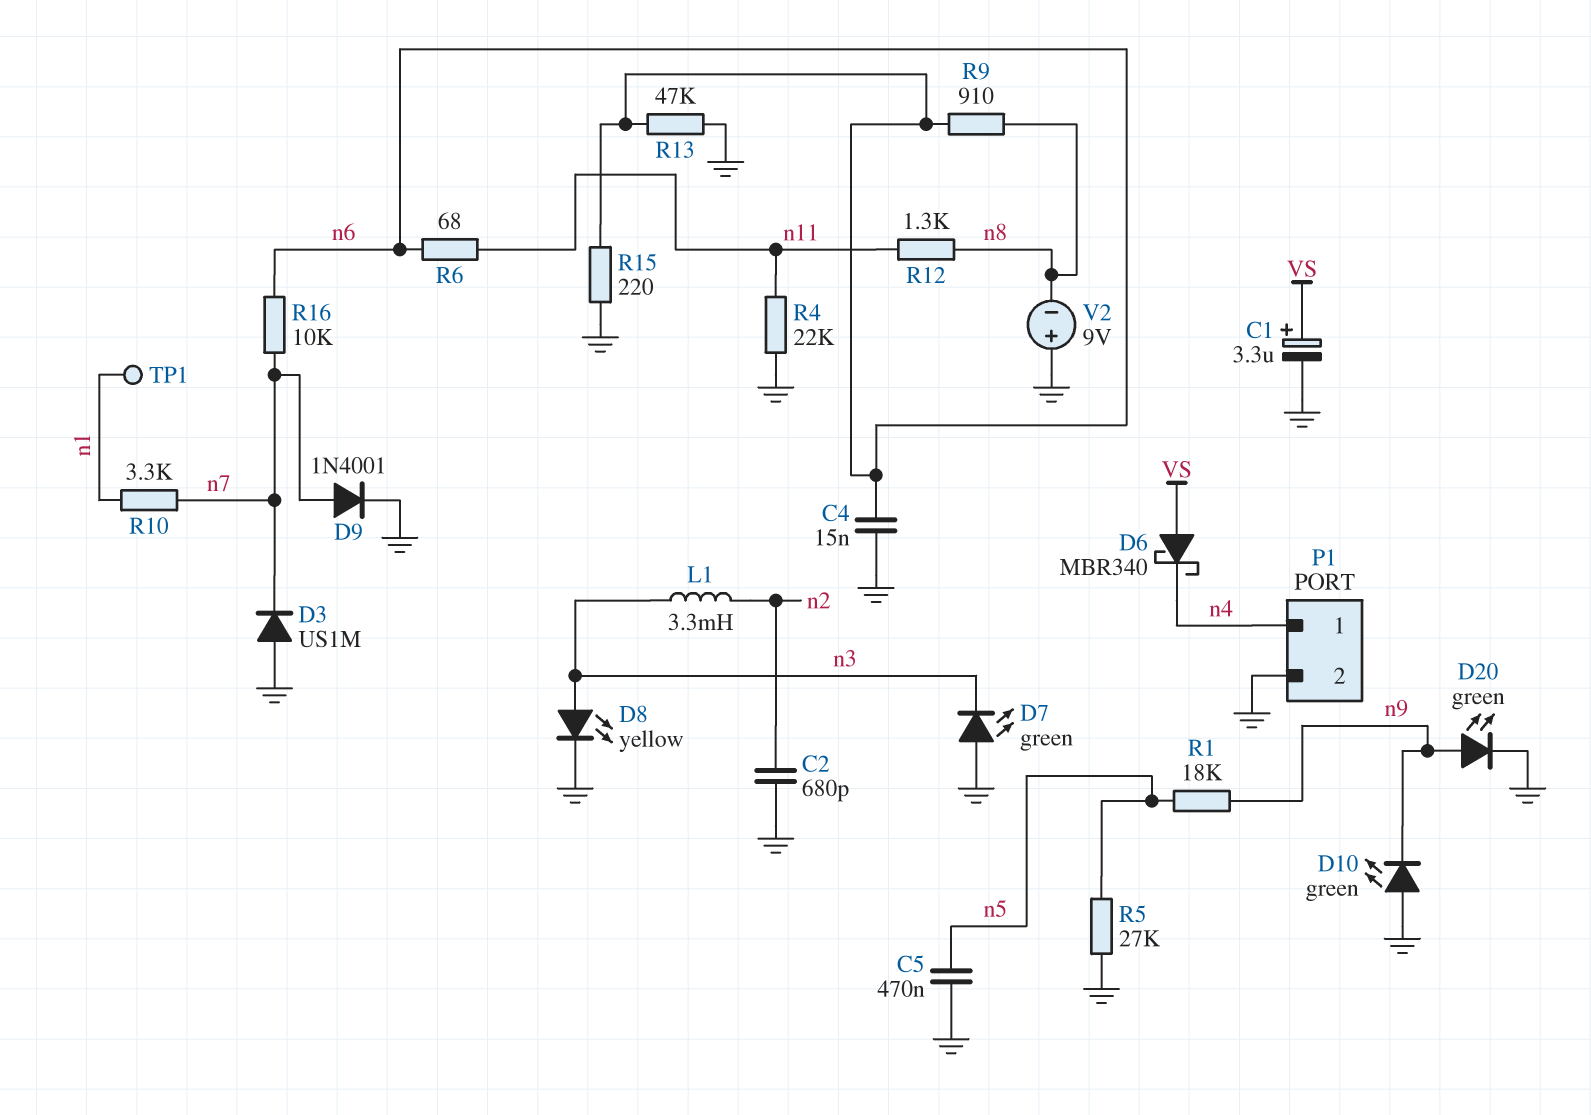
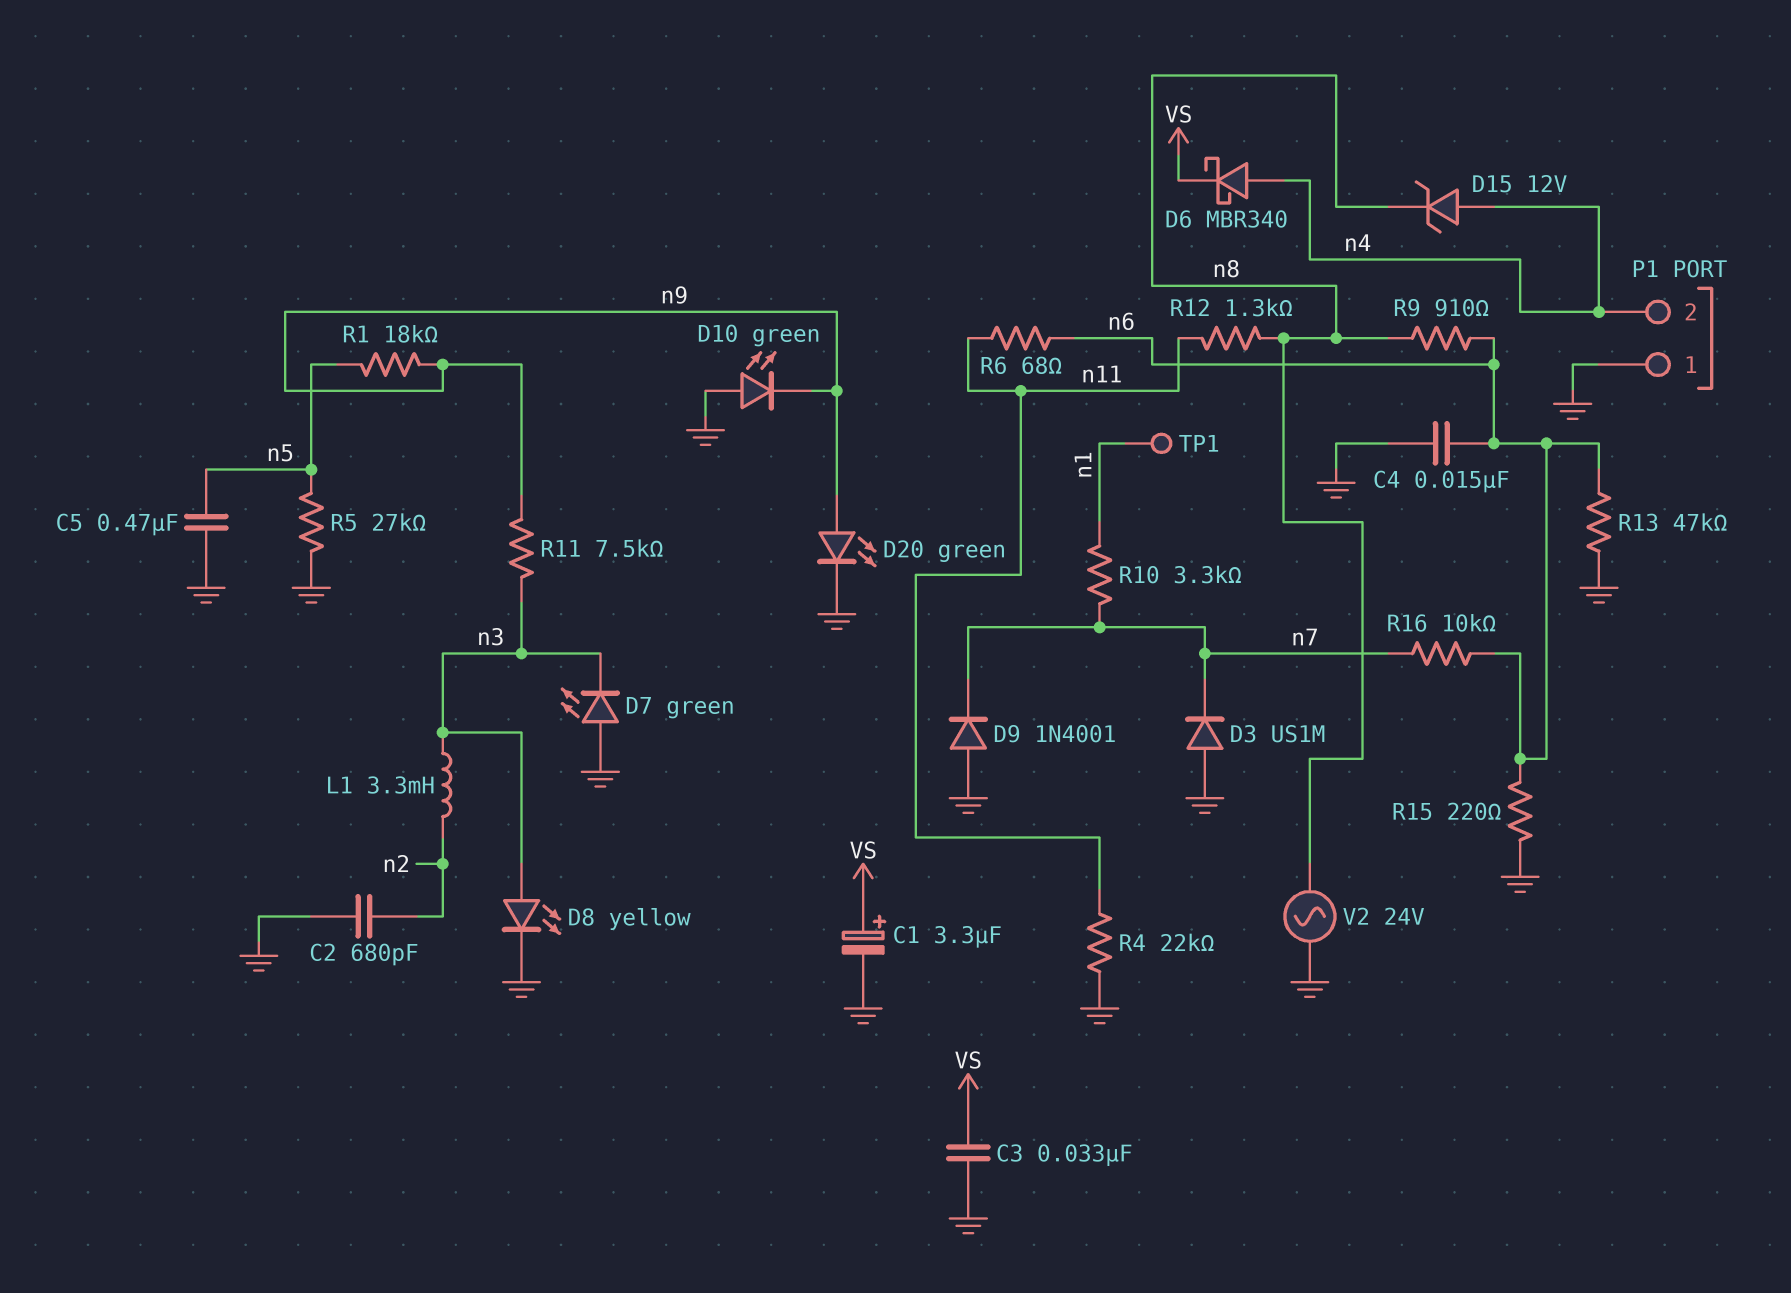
C3: none -> 33nF (GND, VS)
D6: schottky MBR340 (A VS, K n4) -> schottky MBR340 (A n4, K VS)
D9: diode 1N4001 (A n7, K GND) -> diode 1N4001 (A GND, K n7)
D15: none -> zener 12V (A n4, K n8)
P1 pin 1: n4 -> GND
P1 pin 2: GND -> n4
R11: none -> 7.5k (n3, n9)
V2: 9V (plus GND, minus n8) -> AC 24V (GND, n8)

